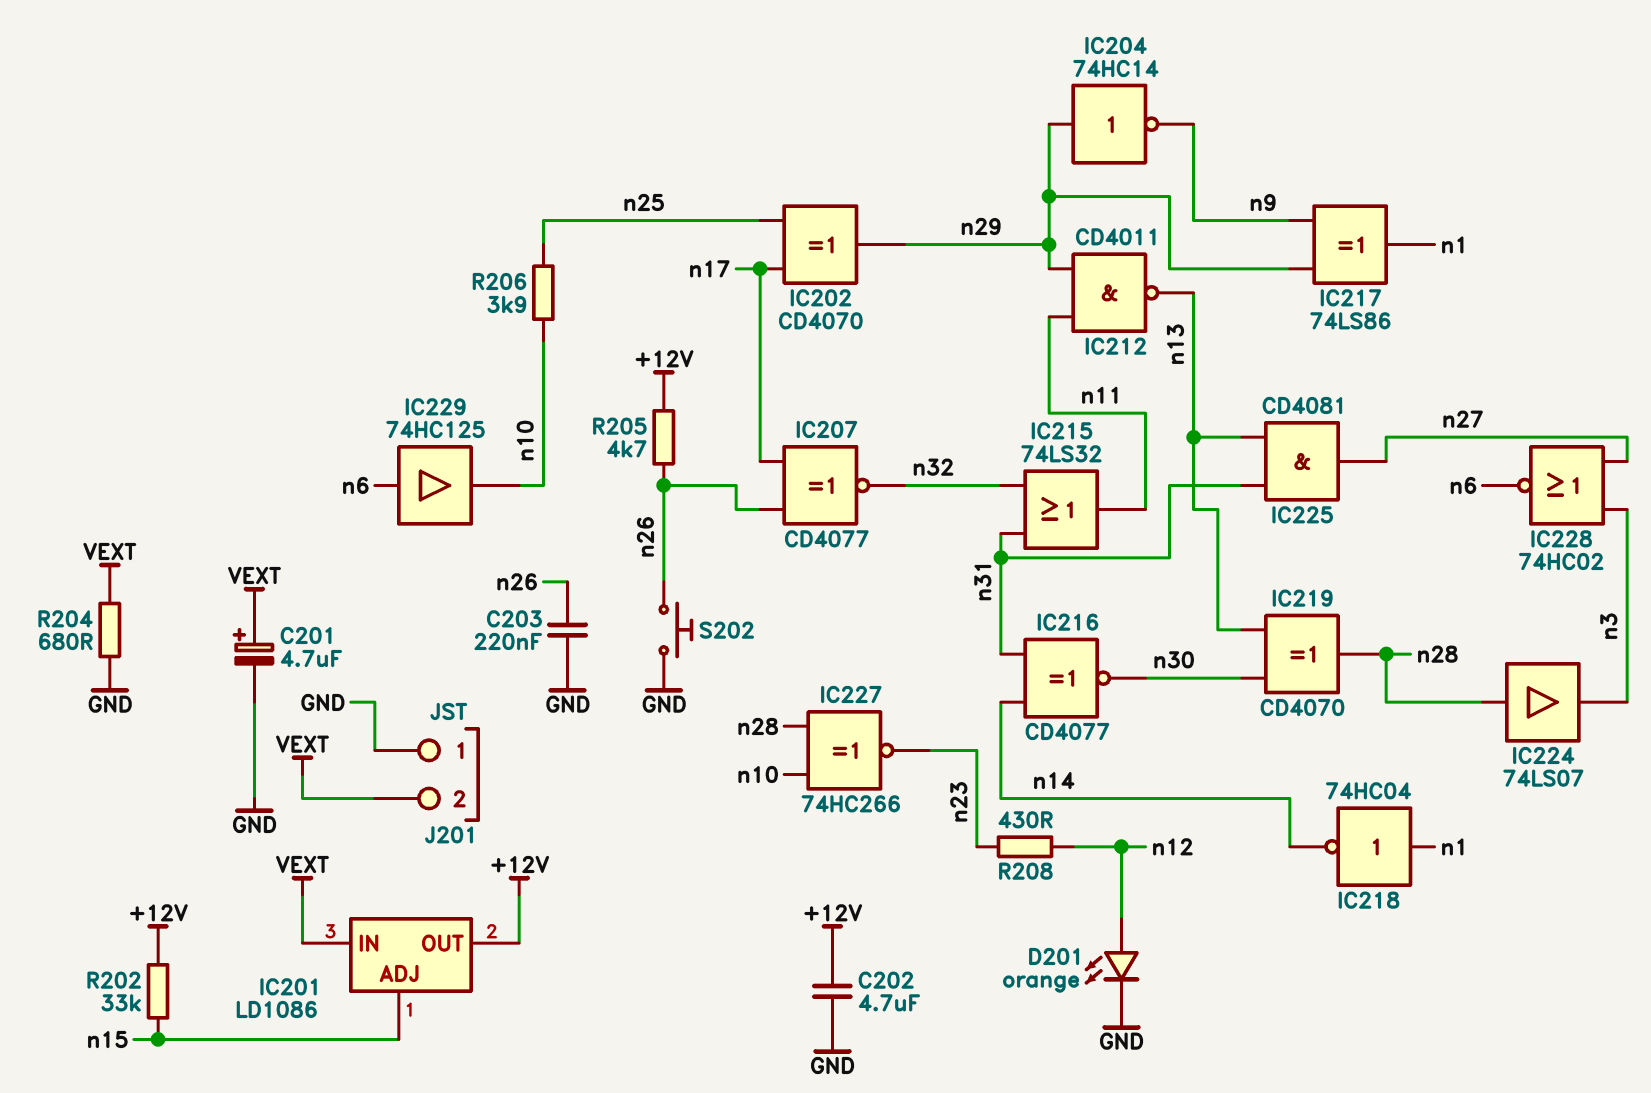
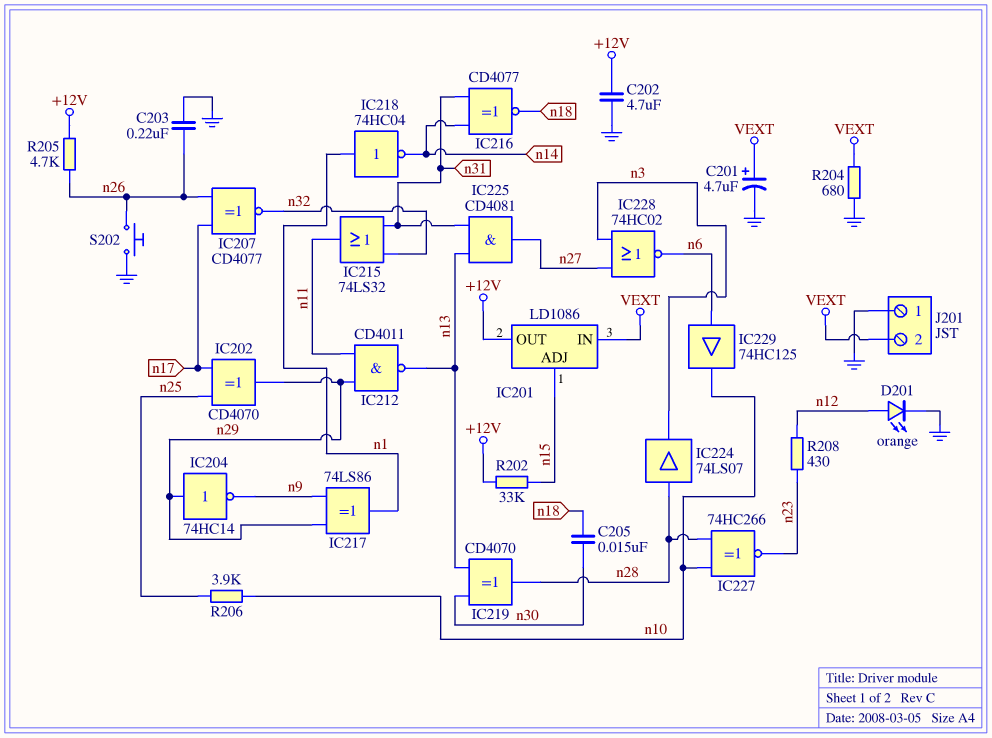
C205: none -> 15nF (n18, n30)
IC216: XNOR CD4077 (in n14, in n31, out n30) -> XNOR CD4077 (in n14, in n31, out n18)

